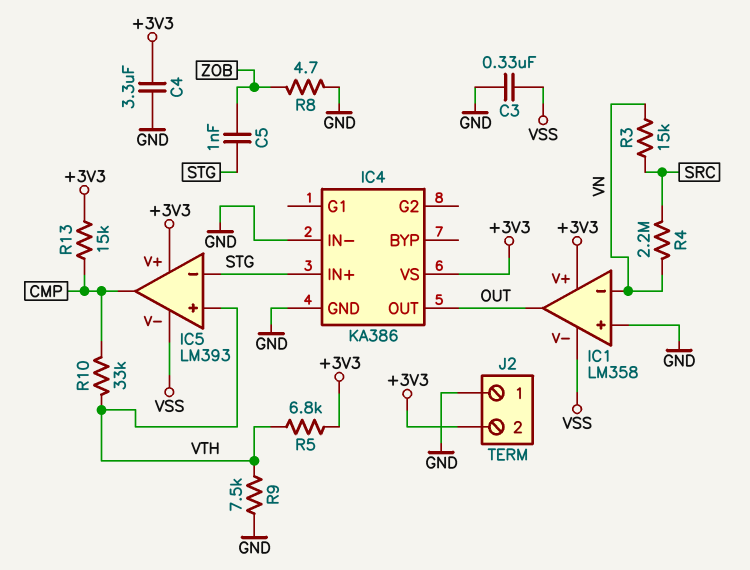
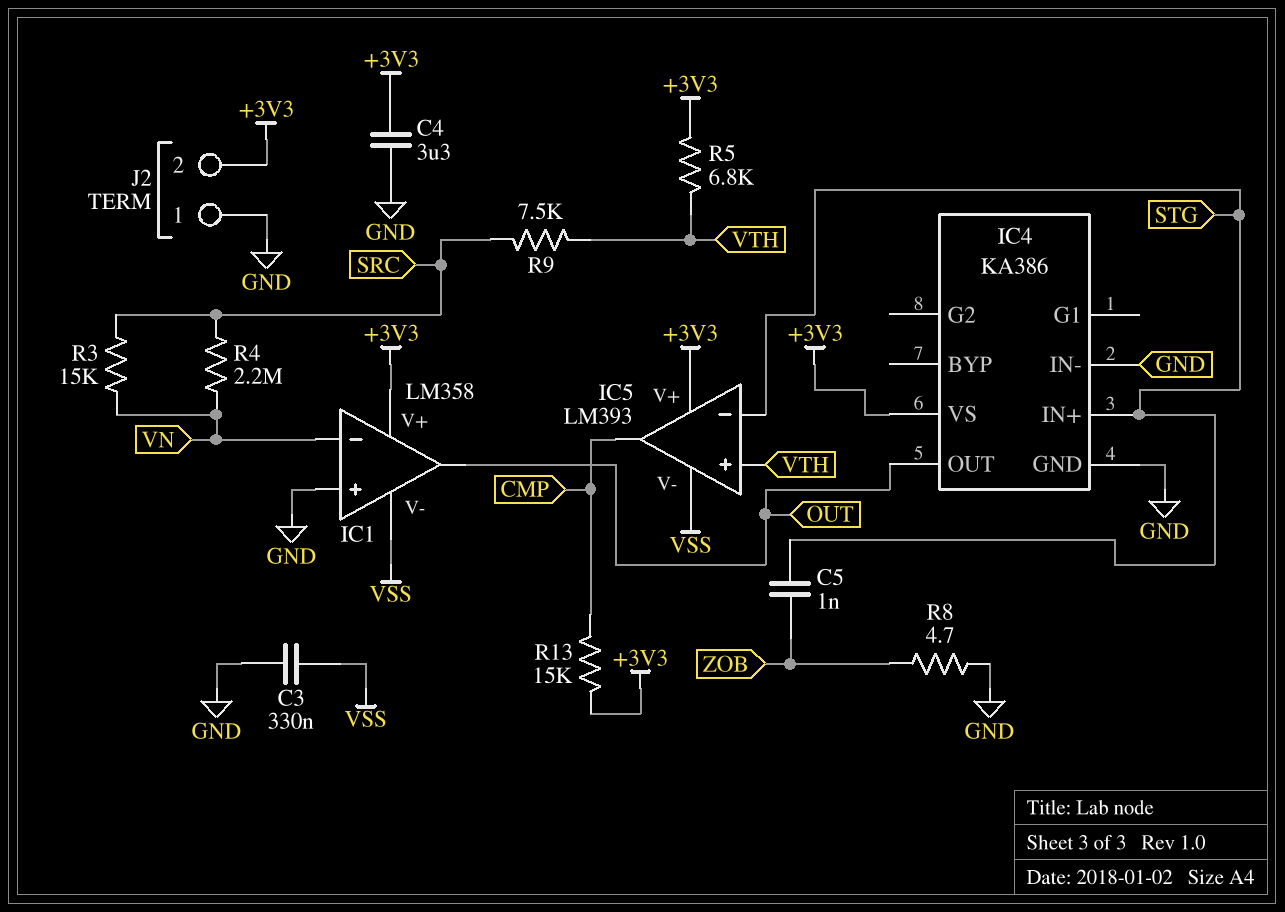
R9: 7.5k (GND, VTH) -> 7.5k (SRC, VTH)
R10: 33k (CMP, VTH) -> none

